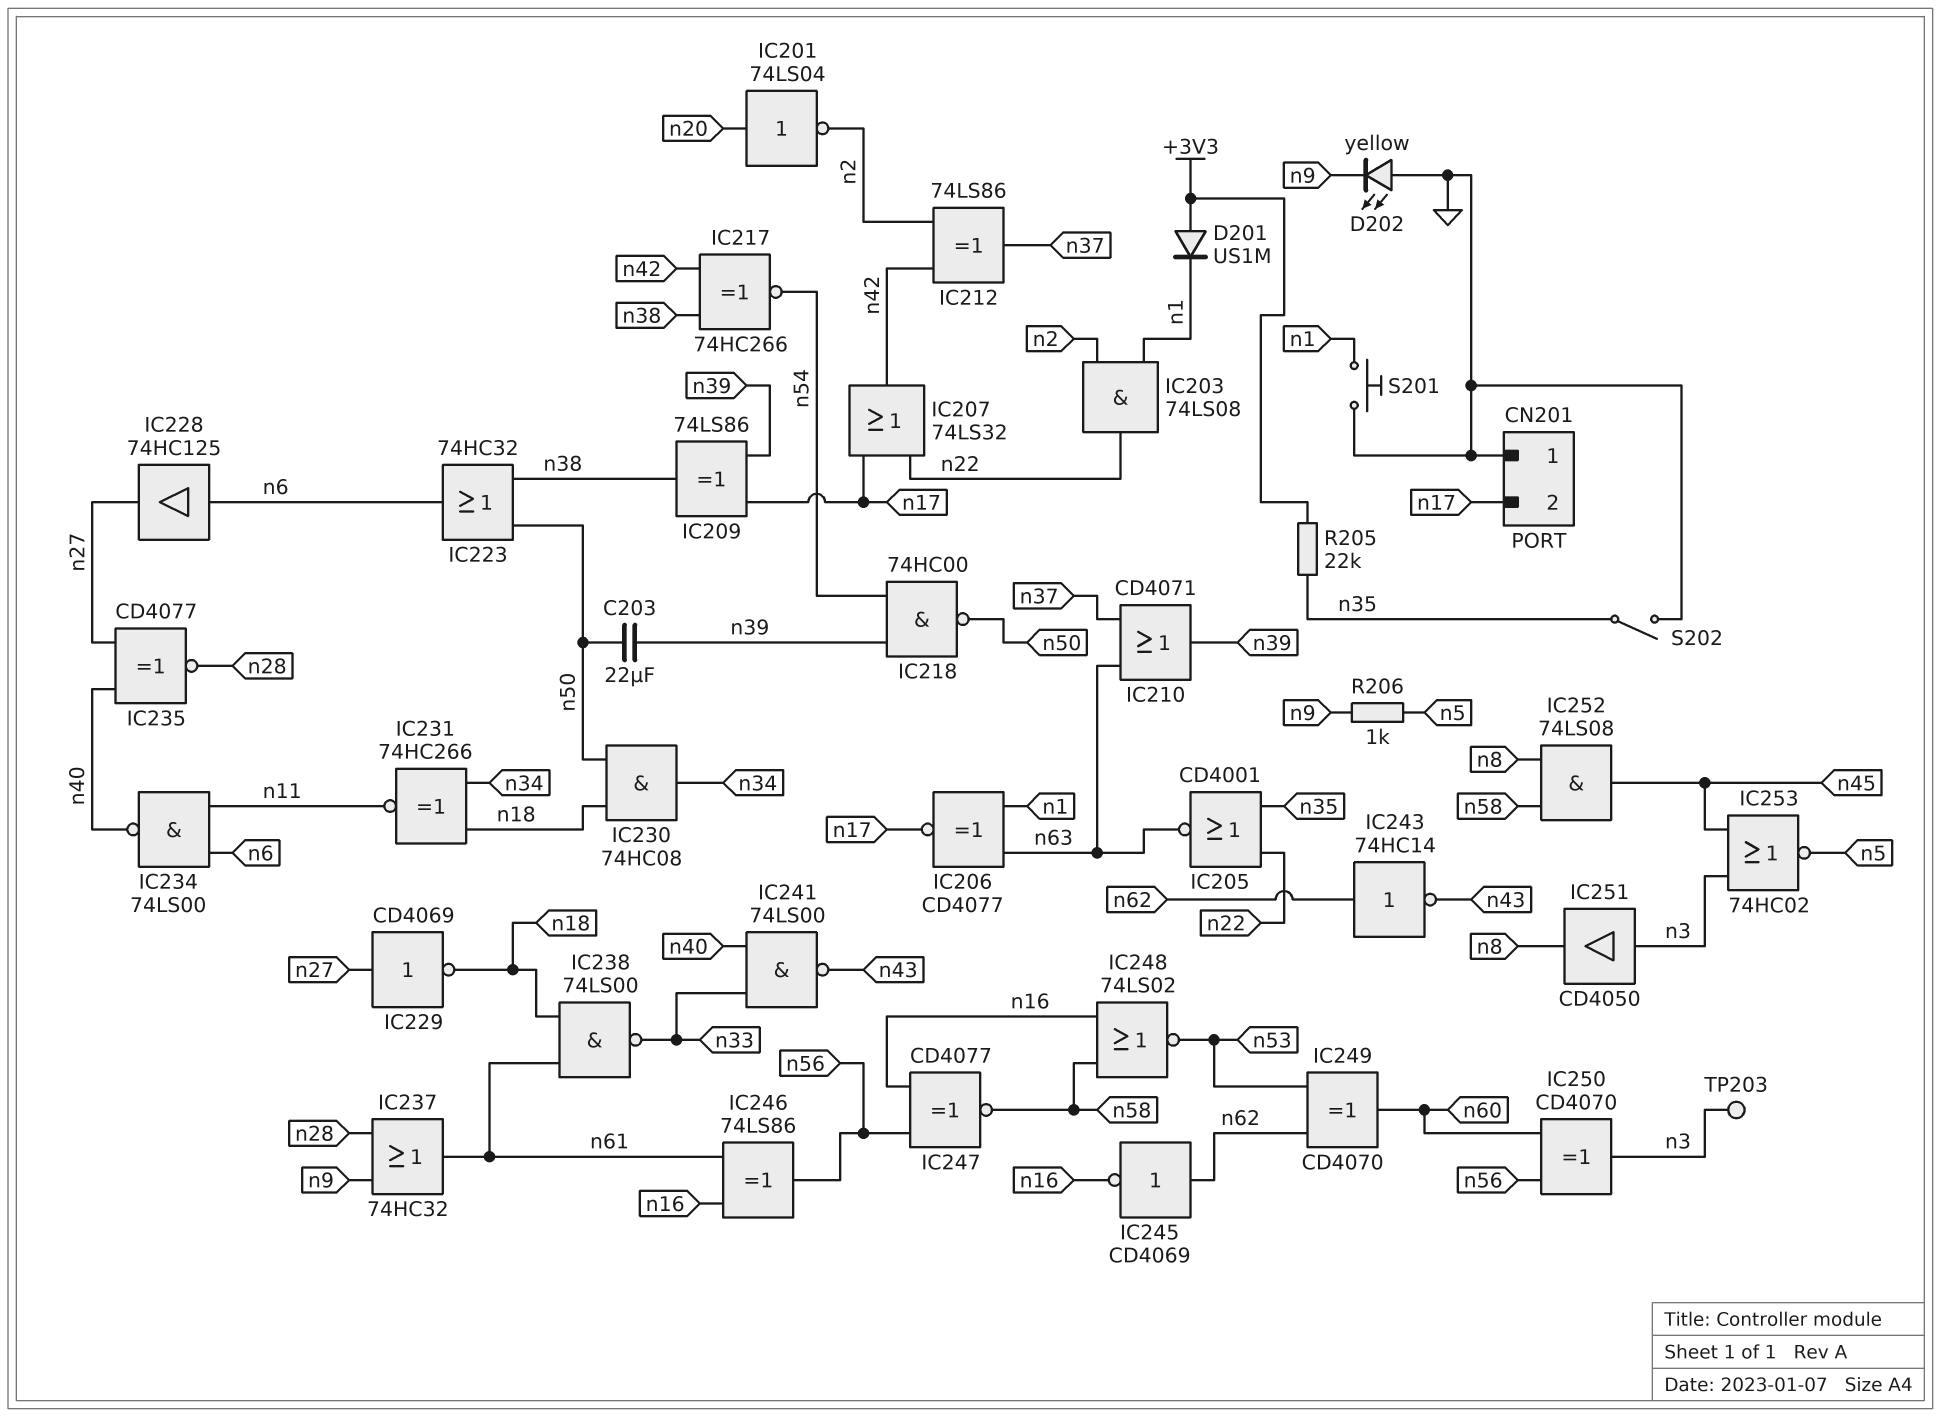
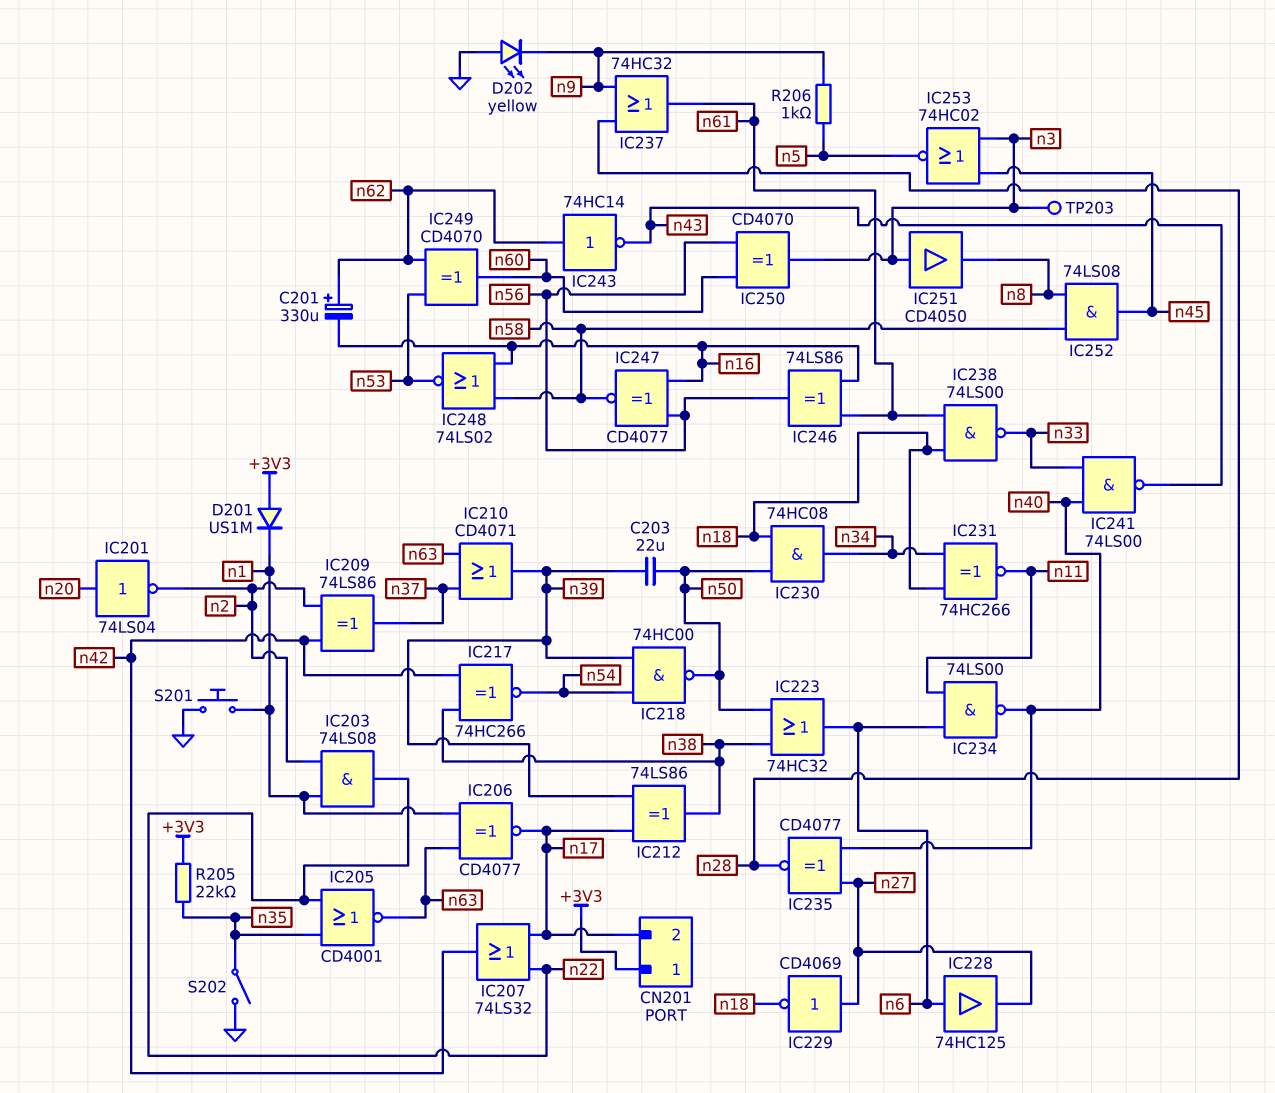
C201: none -> 330uF (plus n62, minus n16)
CN201 pin 1: GND -> +3V3
IC209: XOR 74LS86 (in n17, in n39, out n38) -> XOR 74LS86 (in n2, in n42, out n37)
IC212: XOR 74LS86 (in n2, in n42, out n37) -> XOR 74LS86 (in n17, in n39, out n38)
IC245: NOT CD4069 (in n62, out n16) -> none

